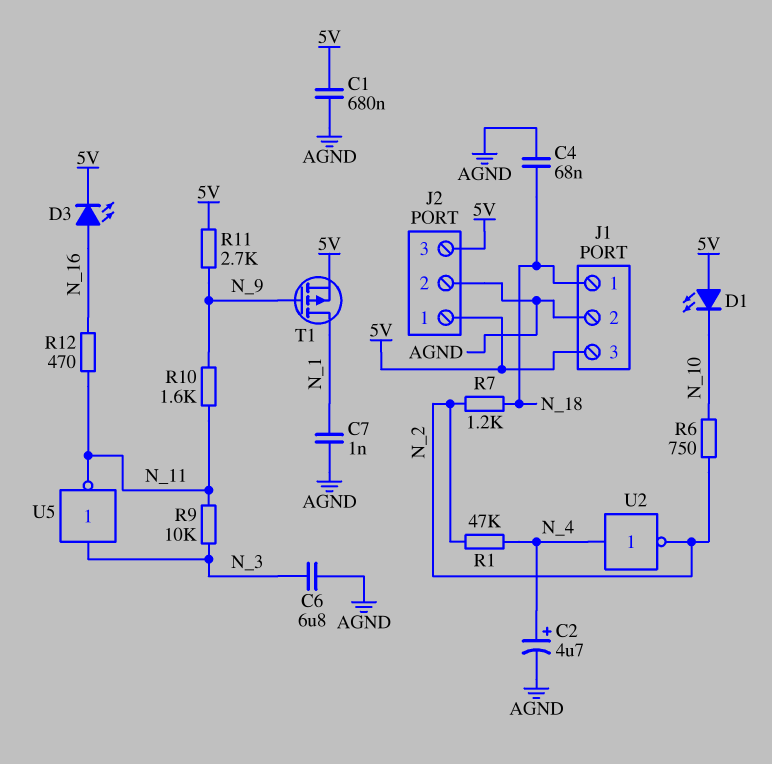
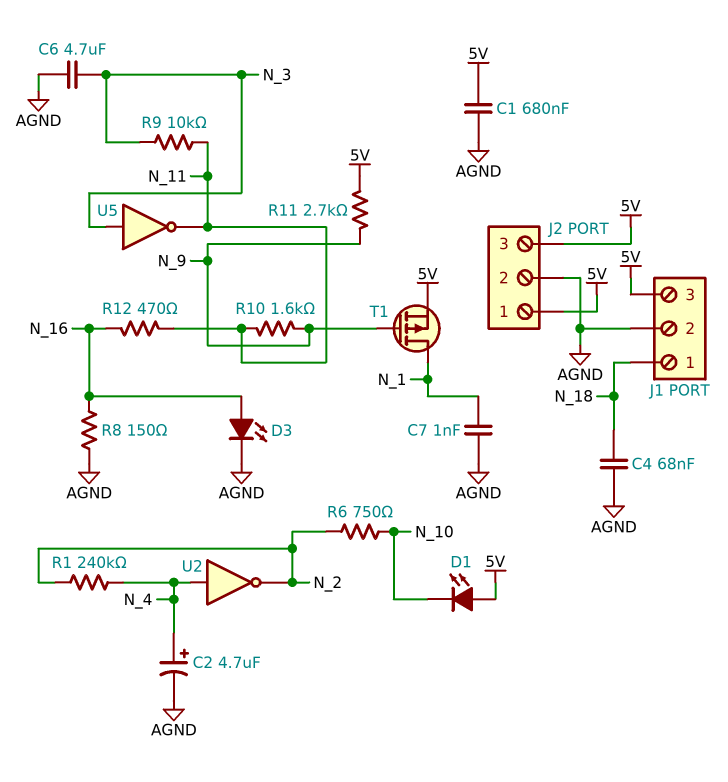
C6: 6.8uF (AGND, N_3) -> 4.7uF (AGND, N_3)
D3: LED (A N_16, K 5V) -> LED (A N_16, K AGND)
R1: 47k (N_2, N_4) -> 240k (N_2, N_4)
R7: 1.2k (N_2, N_18) -> none
R8: none -> 150 (AGND, N_16)

